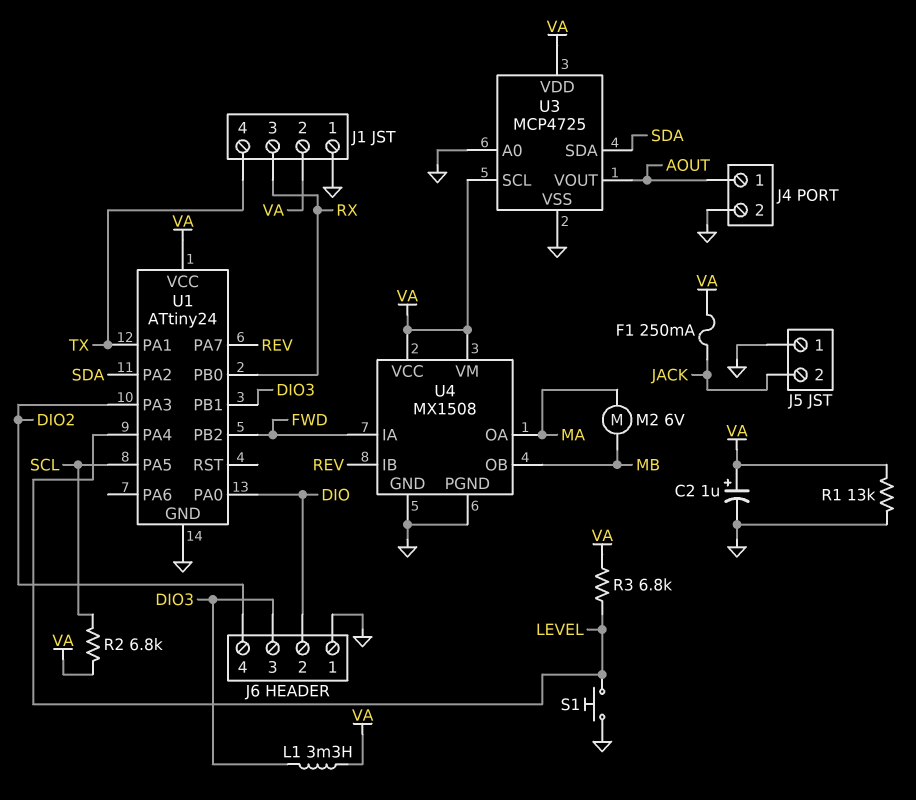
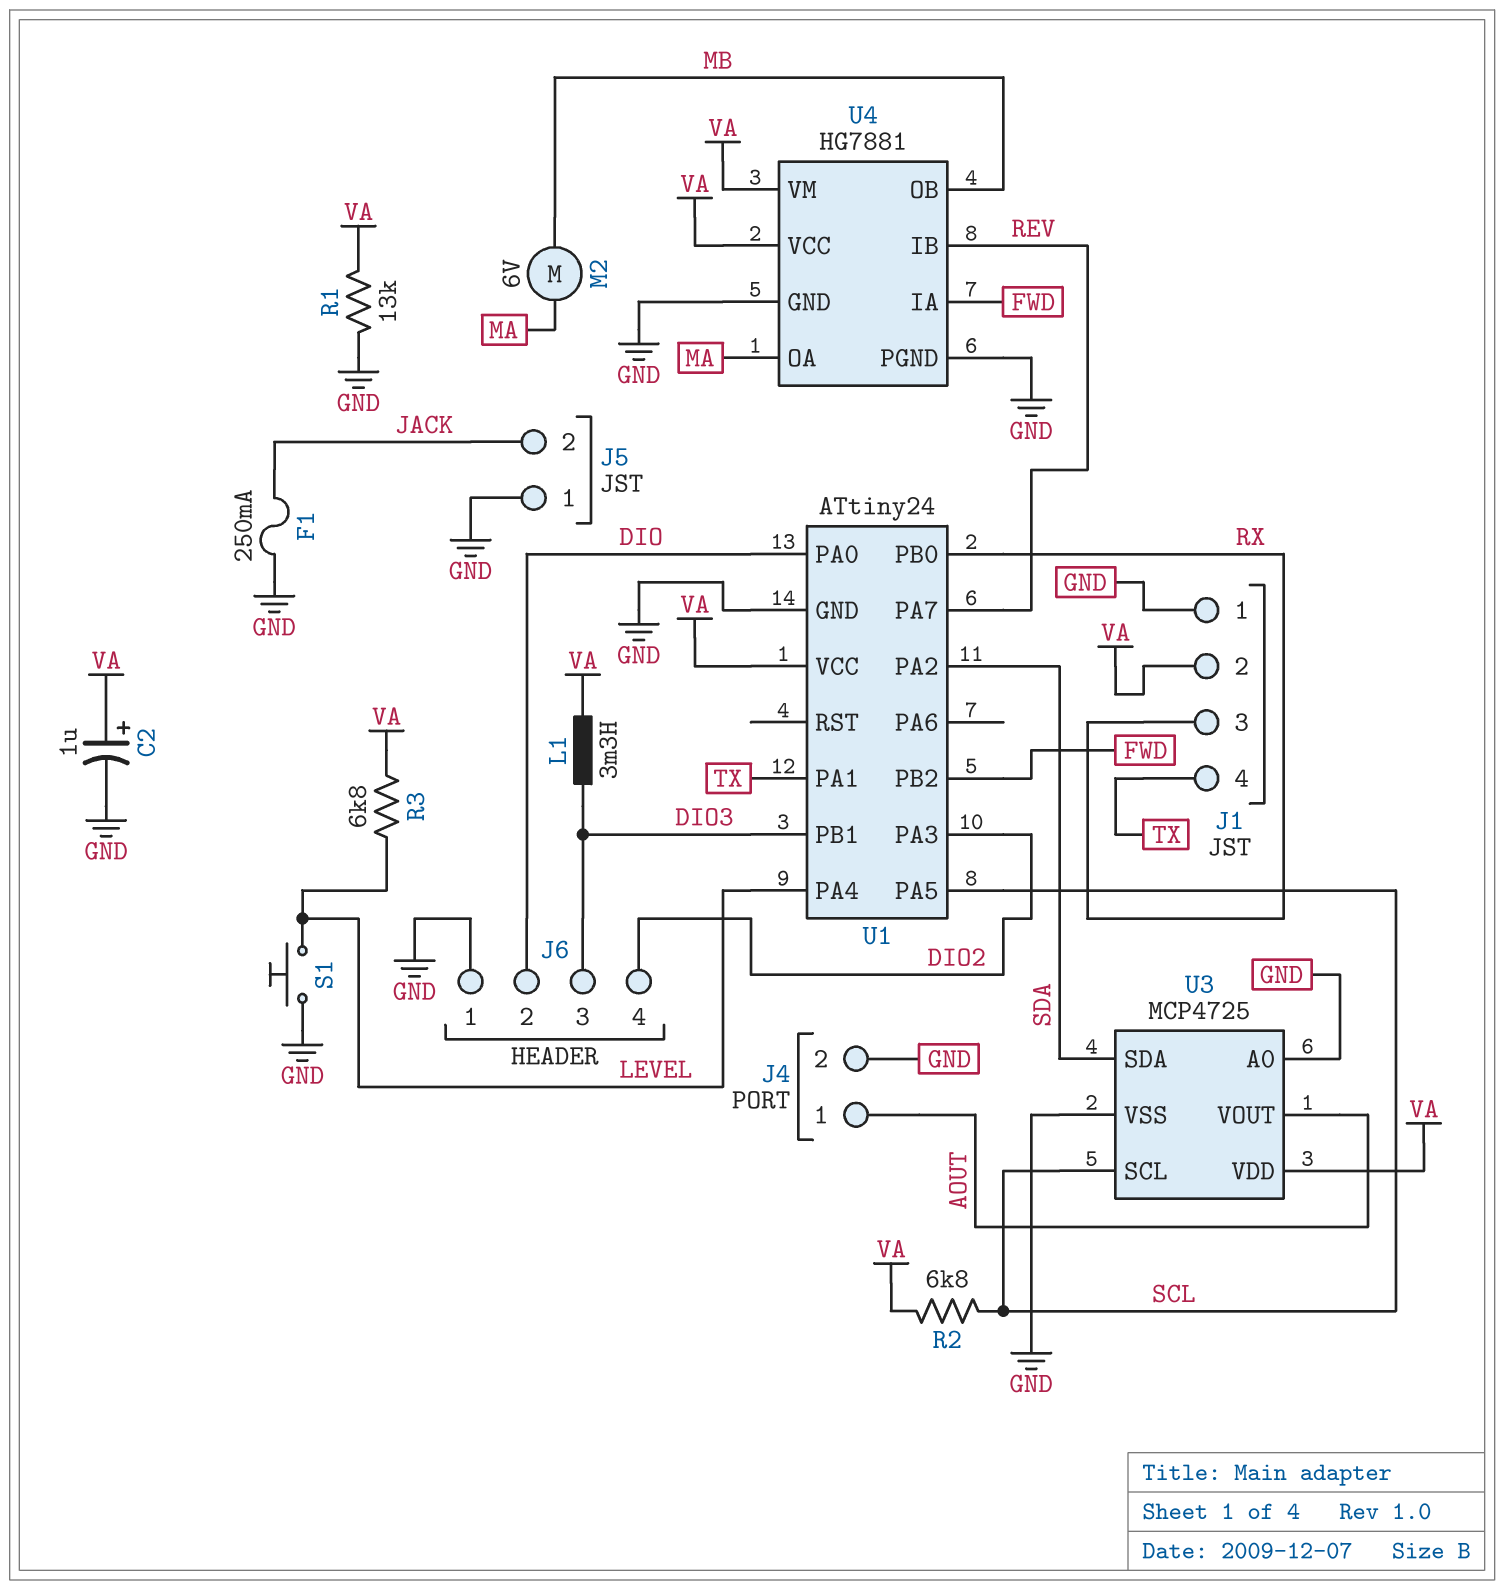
F1: 250mA (JACK, VA) -> 250mA (GND, JACK)
U3 pin SCL: VA -> SCL
U4: MX1508 -> HG7881

